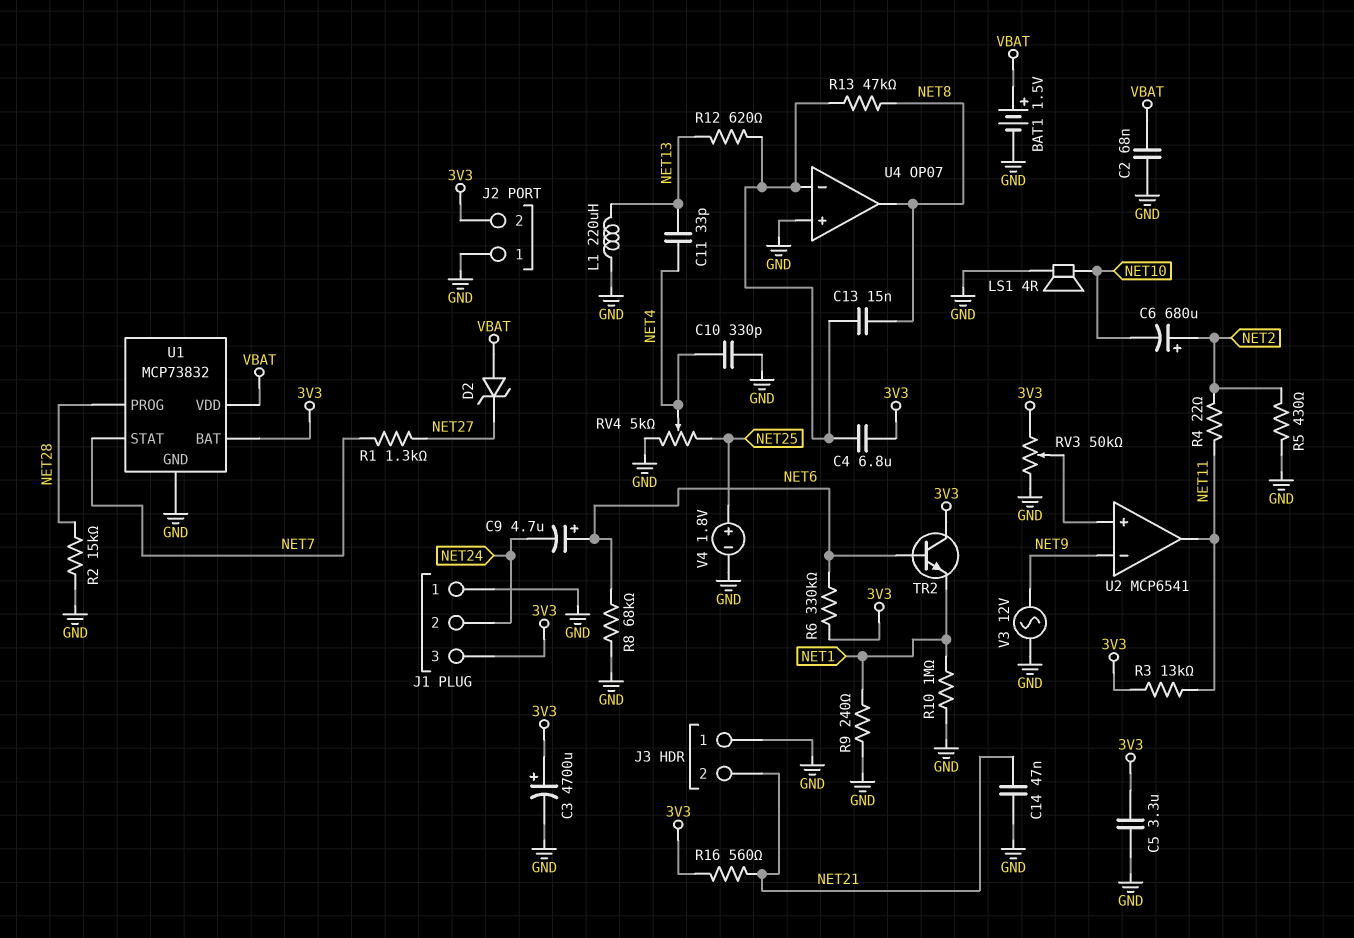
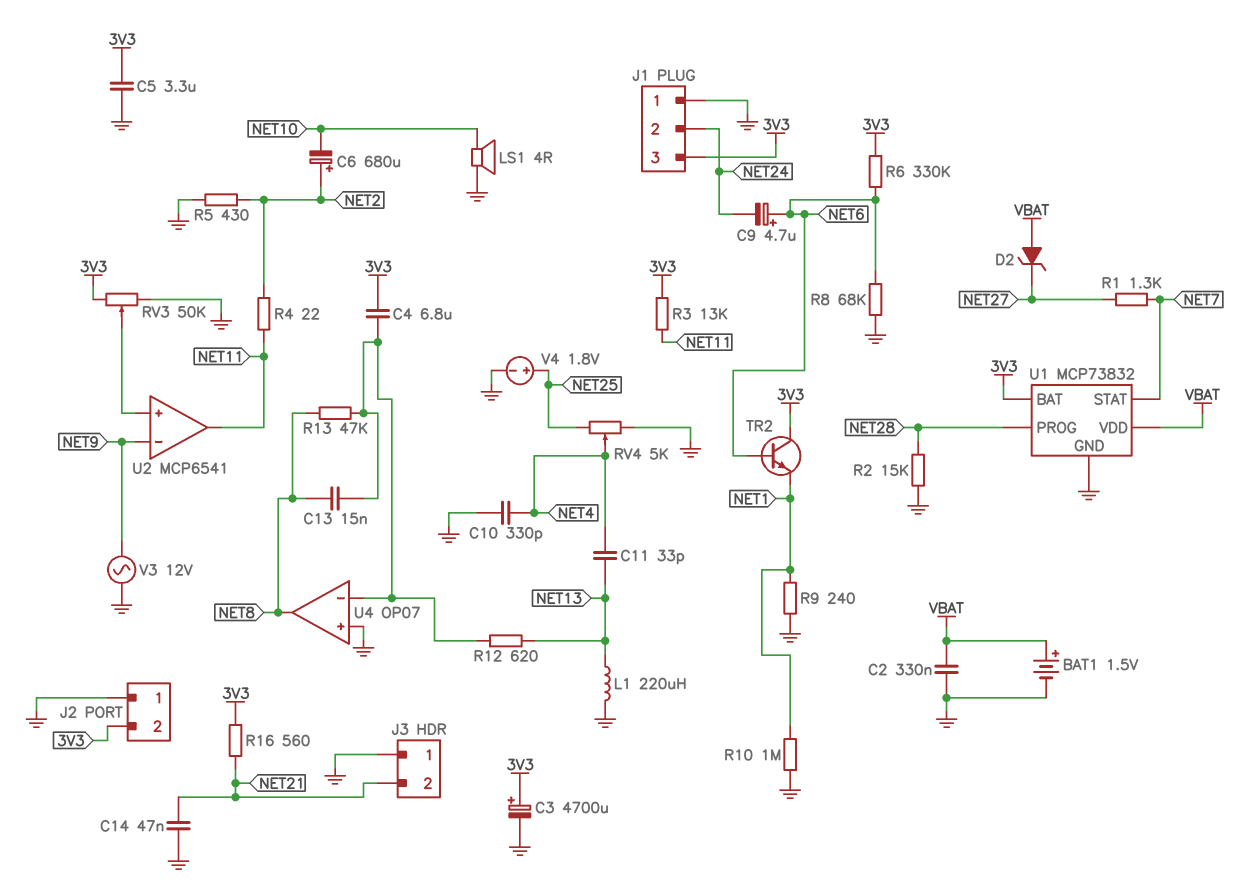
C2: 68nF (GND, VBAT) -> 330nF (GND, VBAT)

